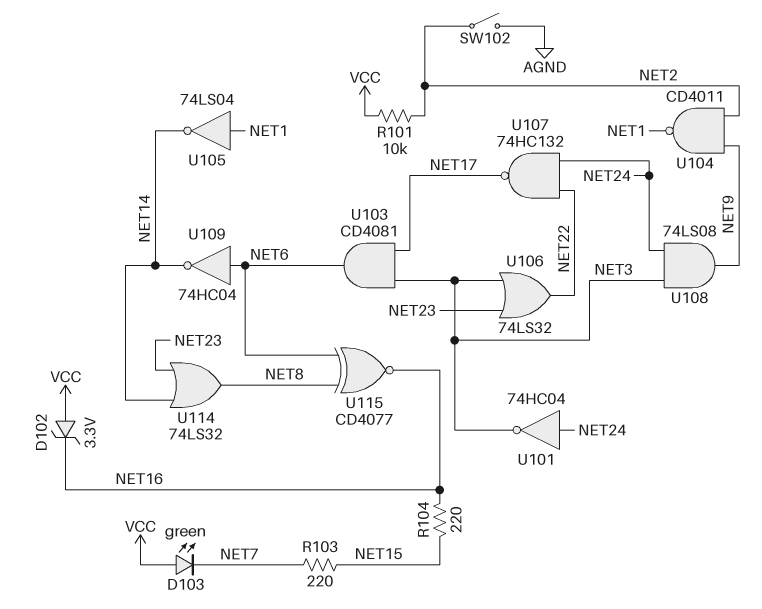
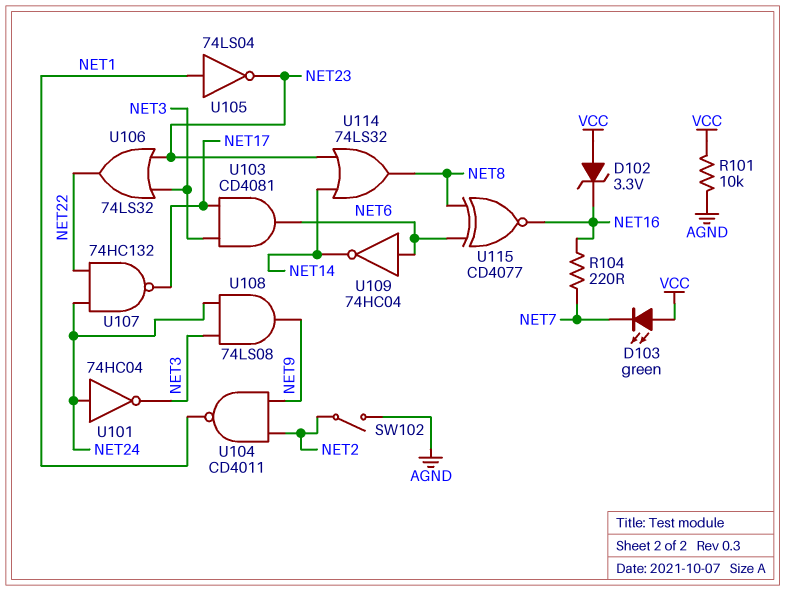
R101: 10k (NET2, VCC) -> 10k (AGND, VCC)
R103: 220 (NET7, NET15) -> none
R104: 220 (NET15, NET16) -> 220 (NET7, NET16)
U105: NOT 74LS04 (in NET1, out NET14) -> NOT 74LS04 (in NET1, out NET23)

